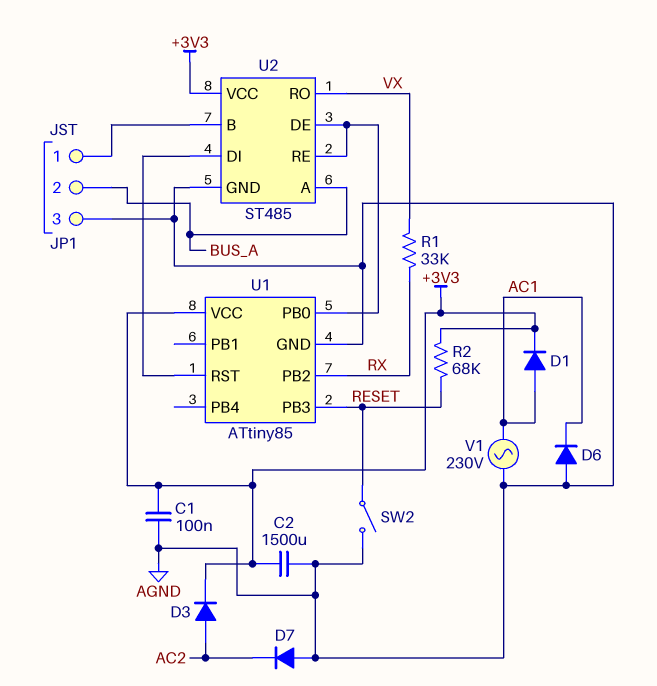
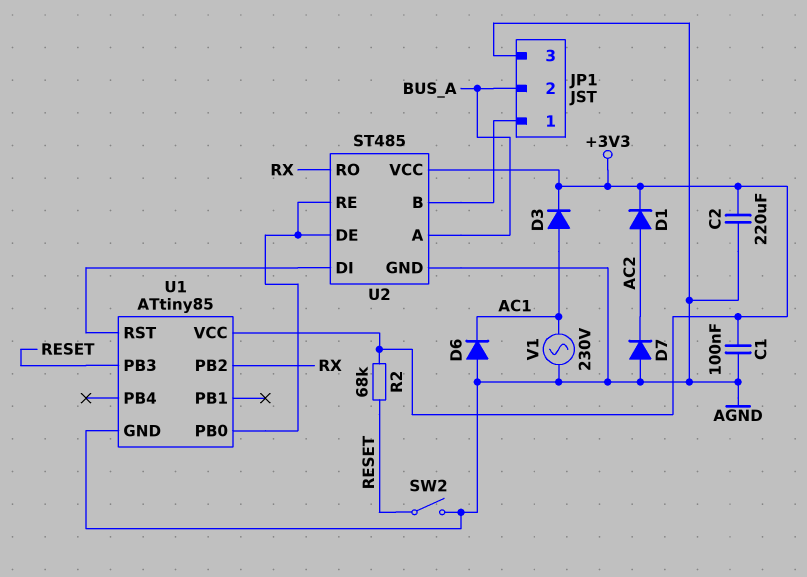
C2: 1500uF (+3V3, AGND) -> 220uF (+3V3, AGND)
D1: diode (A AC1, K +3V3) -> diode (A AC2, K +3V3)
D3: diode (A AC2, K +3V3) -> diode (A AC1, K +3V3)
R1: 33k (RX, VX) -> none
U2 pin RO: VX -> RX

